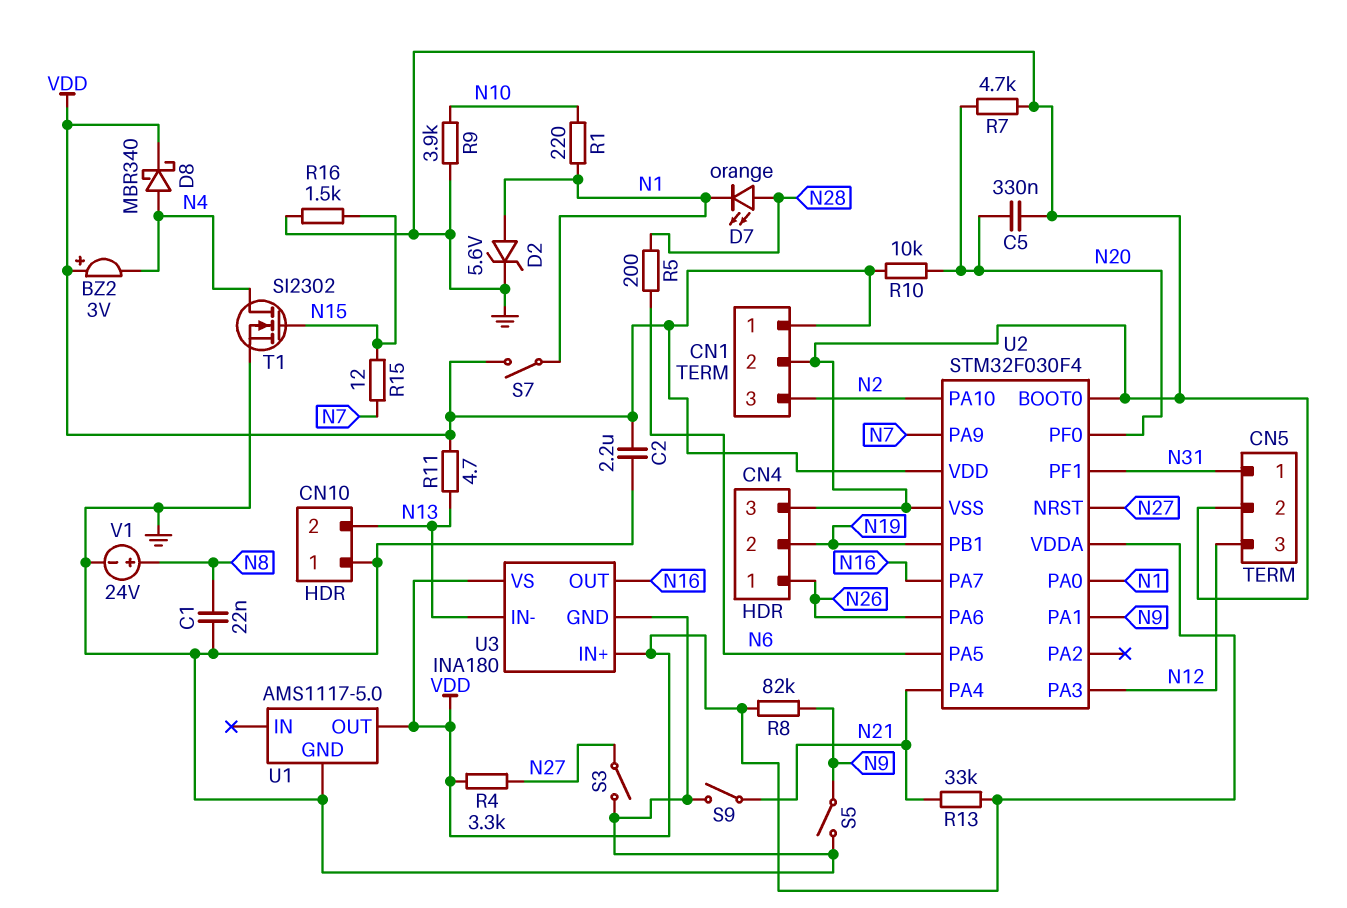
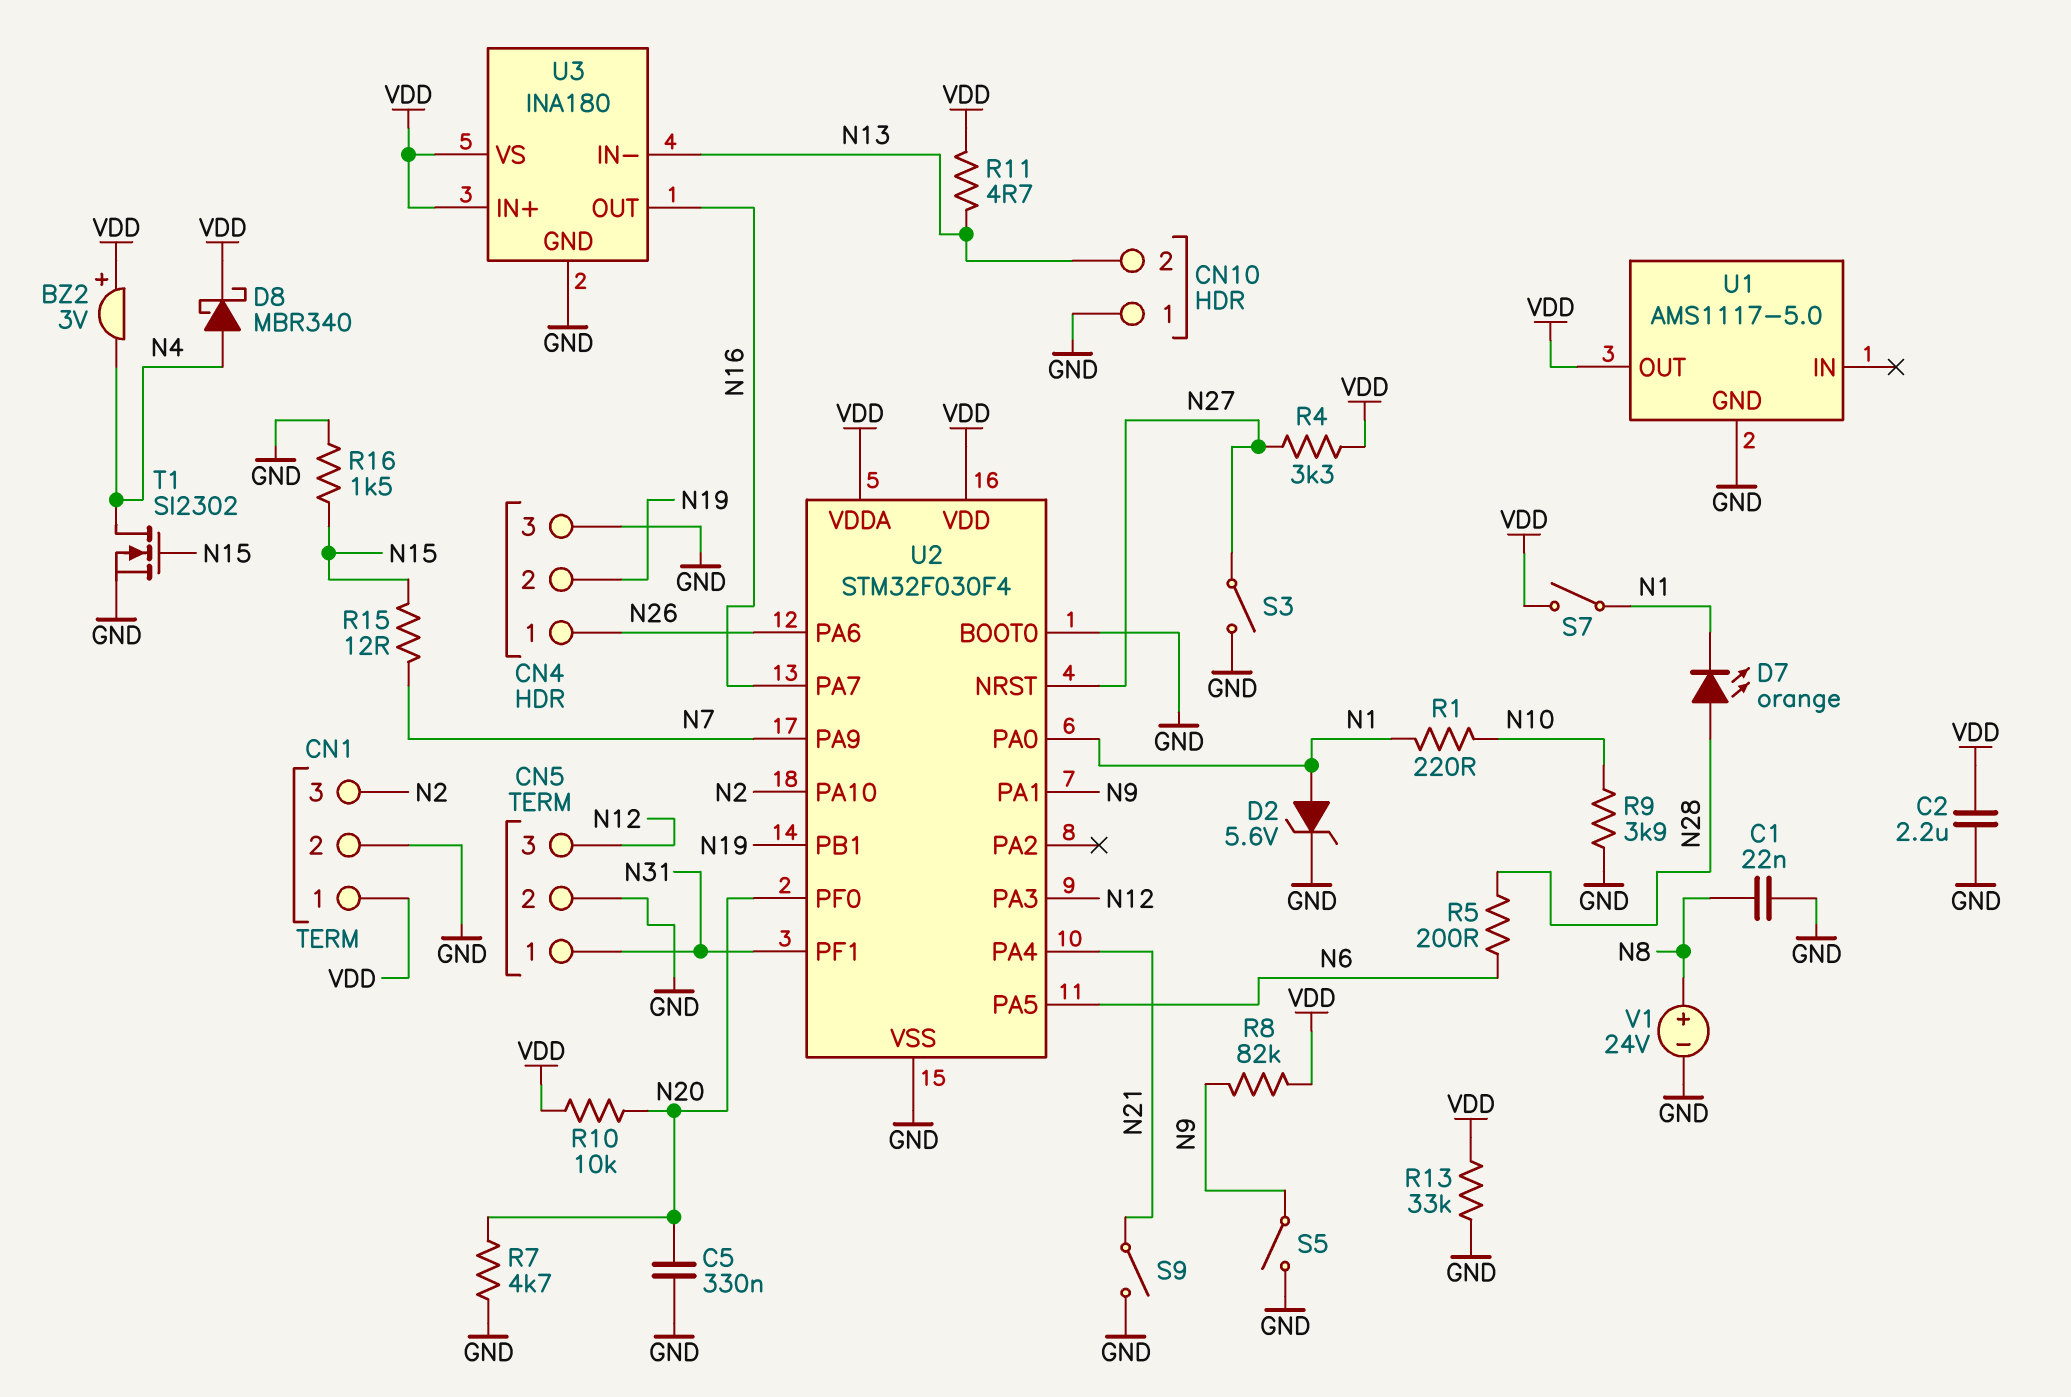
R13: 33k (N21, VDD) -> 33k (GND, VDD)

